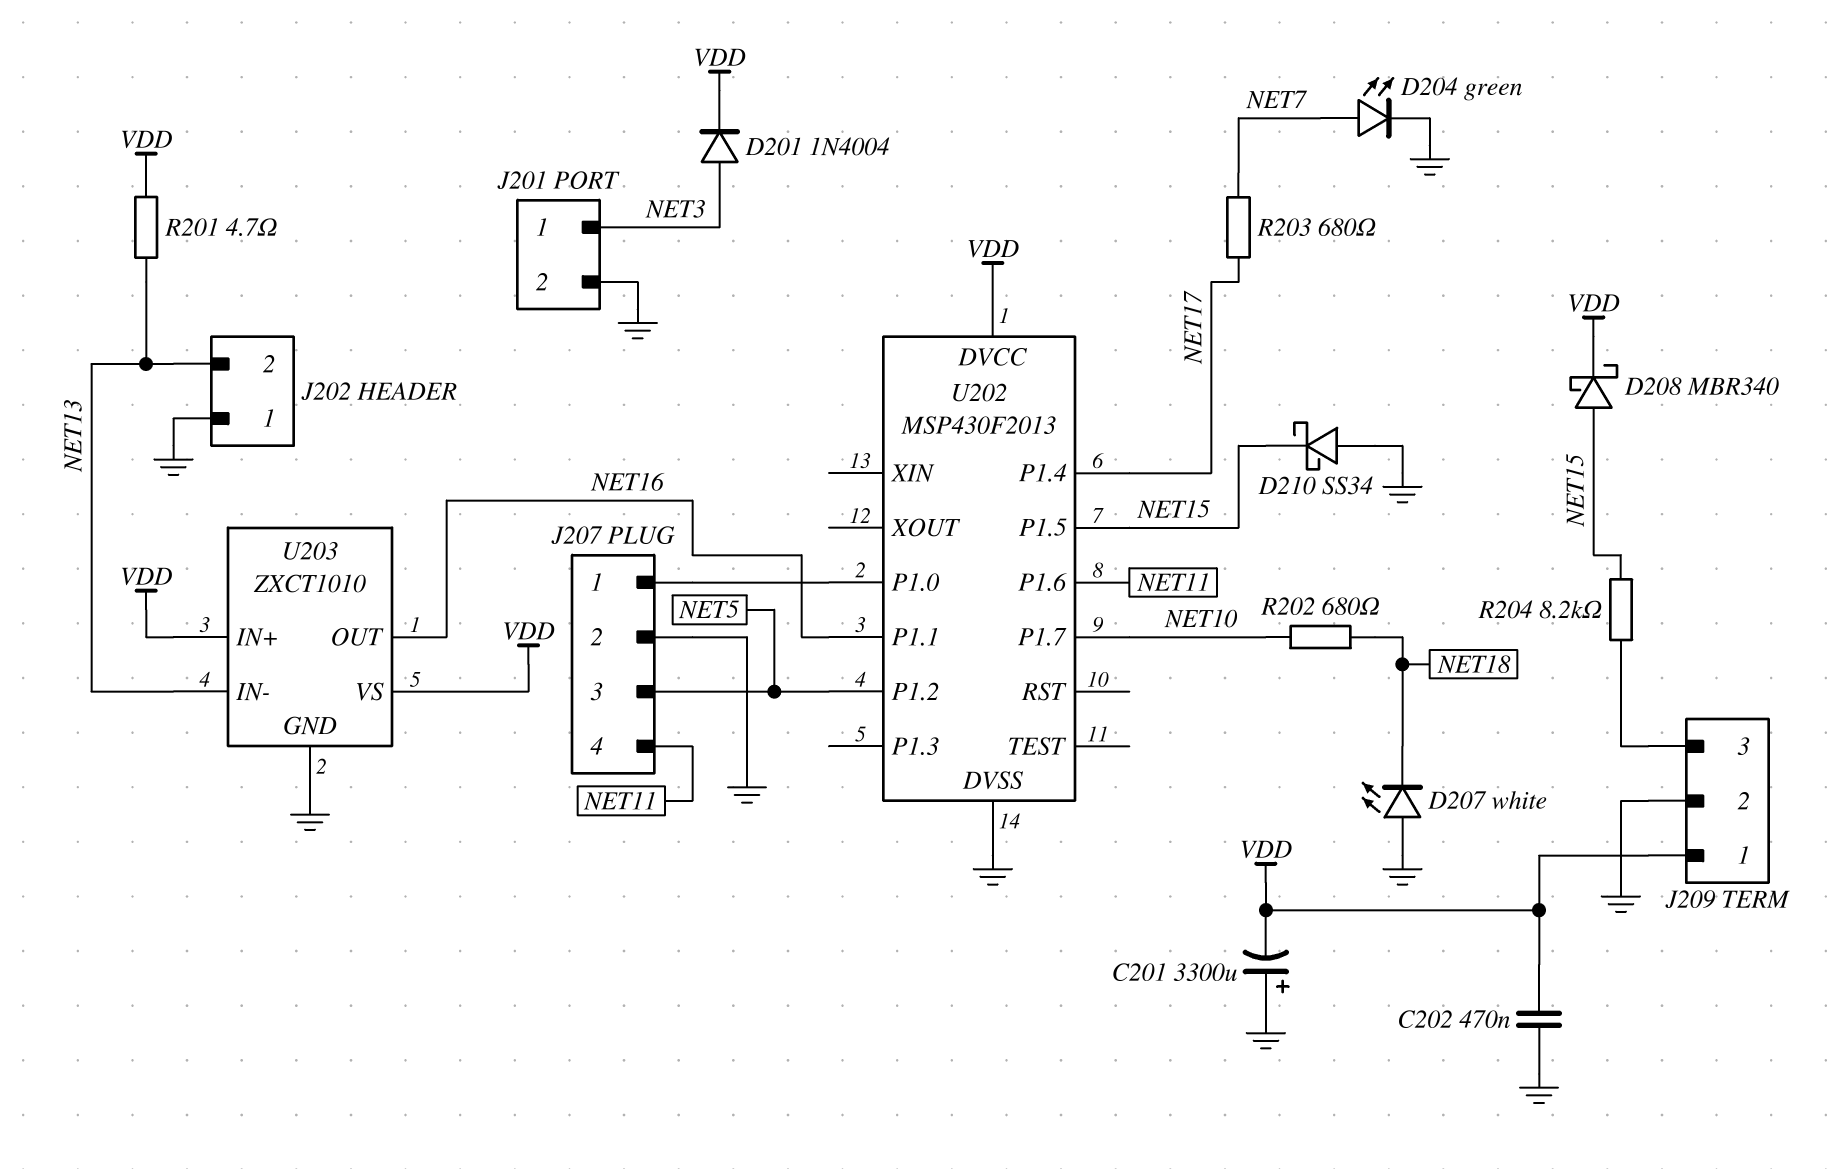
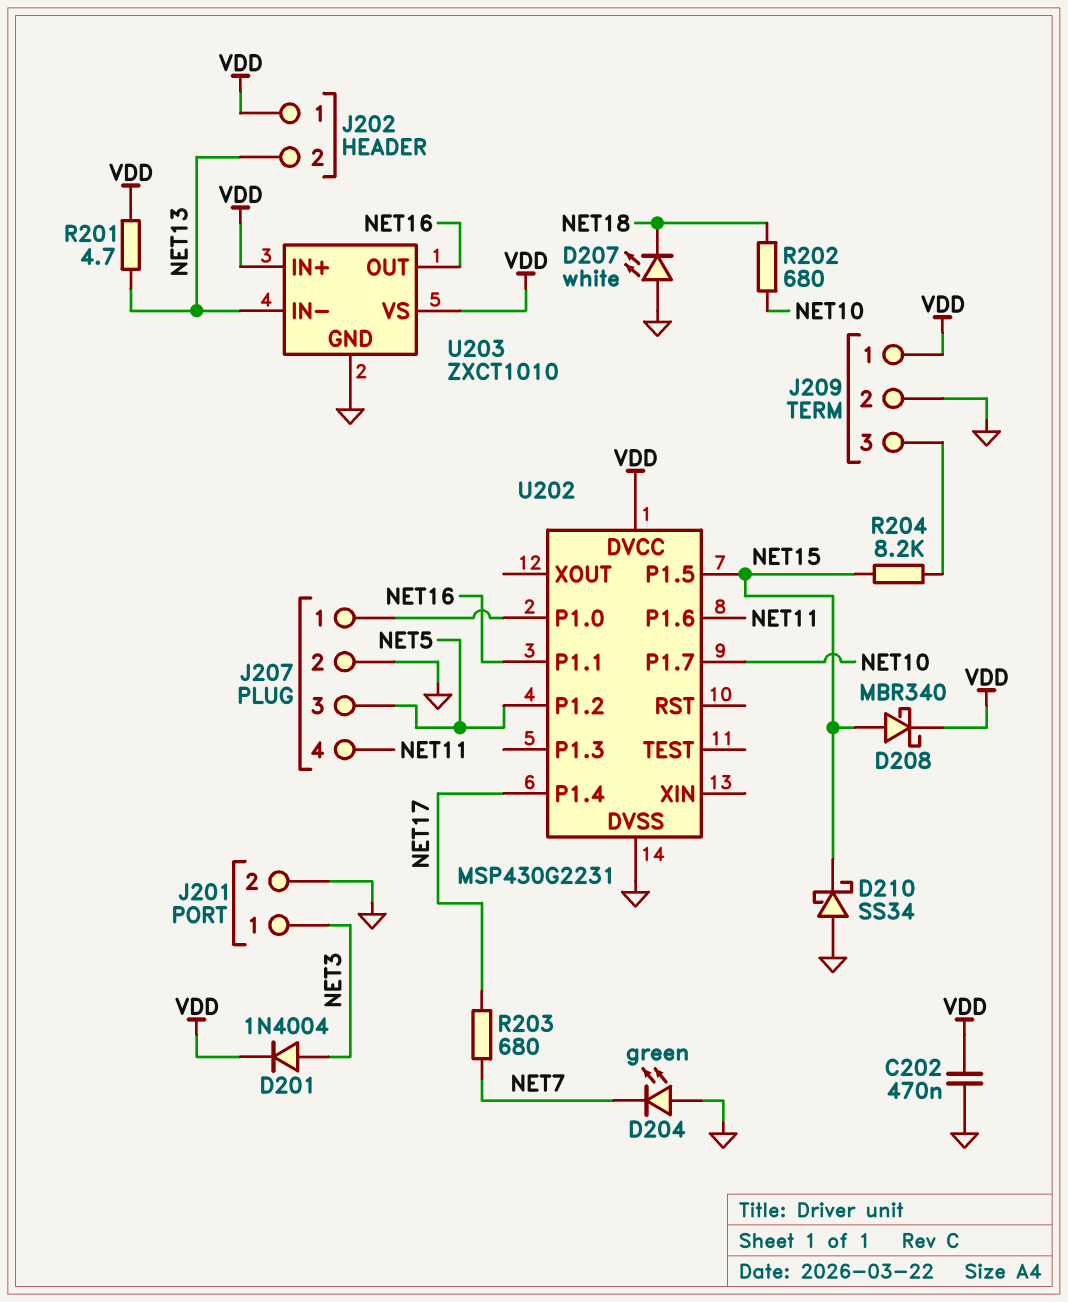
C201: 3300uF (plus GND, minus VDD) -> none
D204: LED green (A NET7, K GND) -> LED green (A GND, K NET7)
J202 pin 1: GND -> VDD
U202: MSP430F2013 -> MSP430G2231

